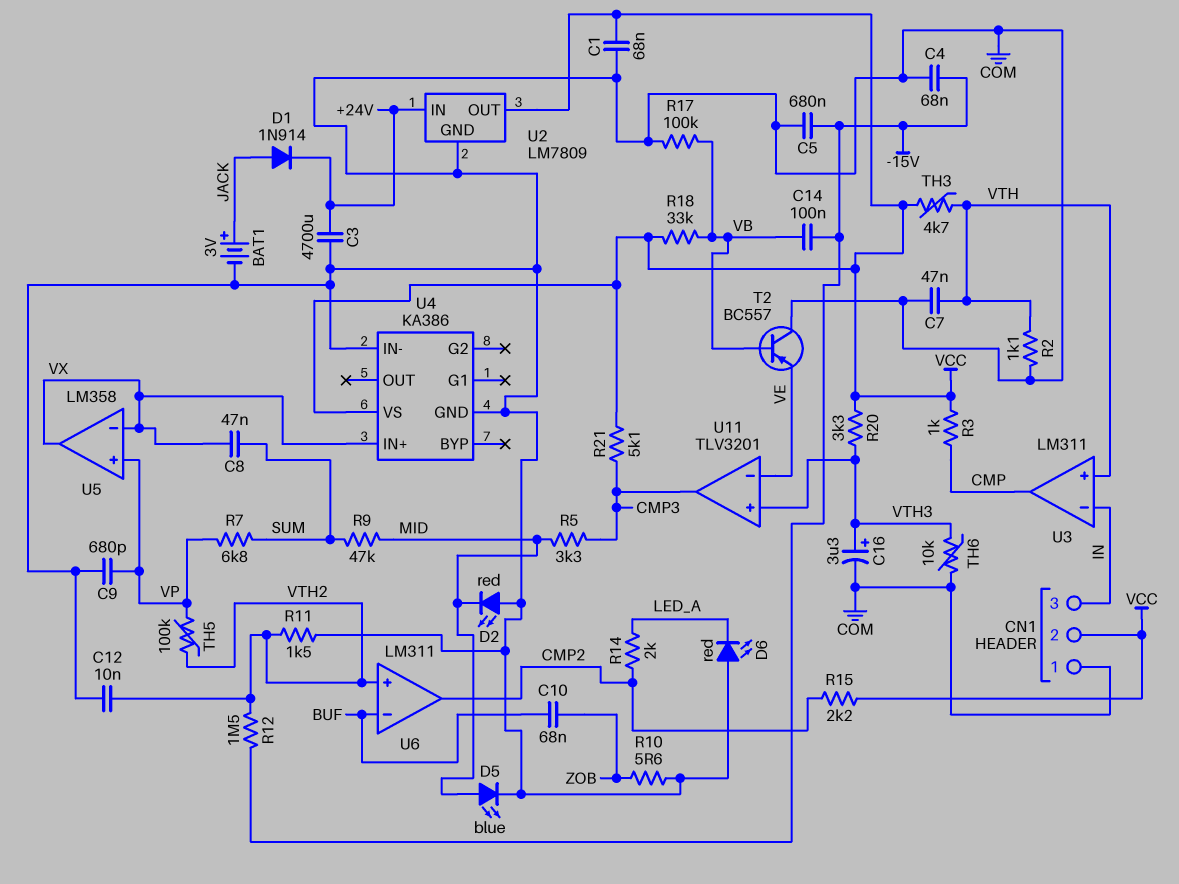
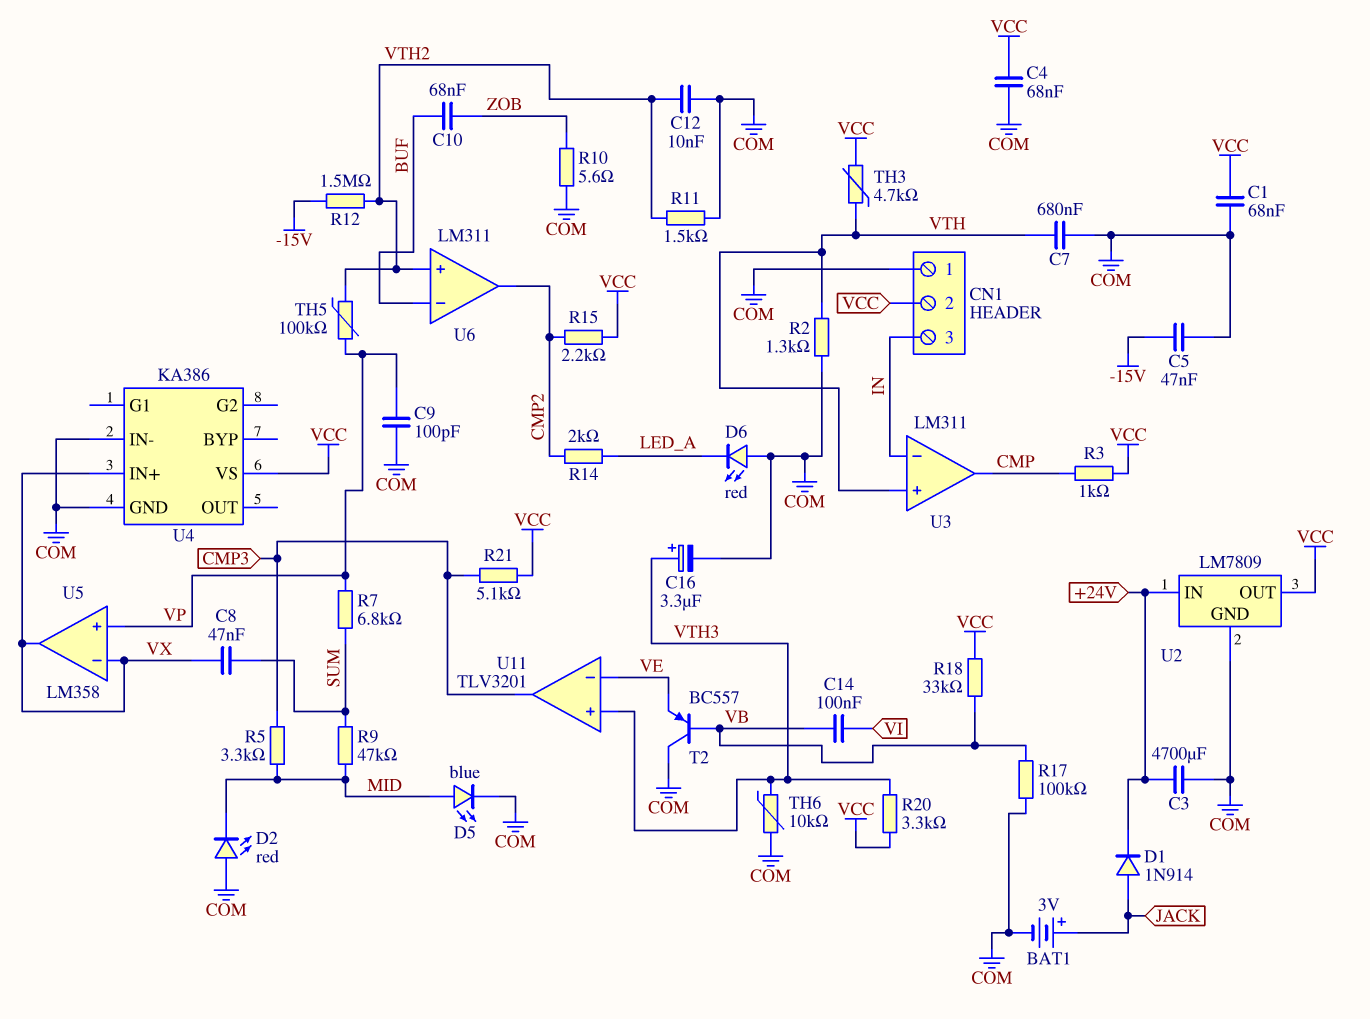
C4: 68nF (-15V, COM) -> 68nF (COM, VCC)
C5: 680nF (-15V, COM) -> 47nF (-15V, COM)
C7: 47nF (COM, VTH) -> 680nF (COM, VTH)
C9: 680pF (COM, VP) -> 100pF (COM, VP)
C14: 100nF (-15V, VB) -> 100nF (VB, VI)
R2: 1.1k (COM, VTH) -> 1.3k (COM, VTH)

